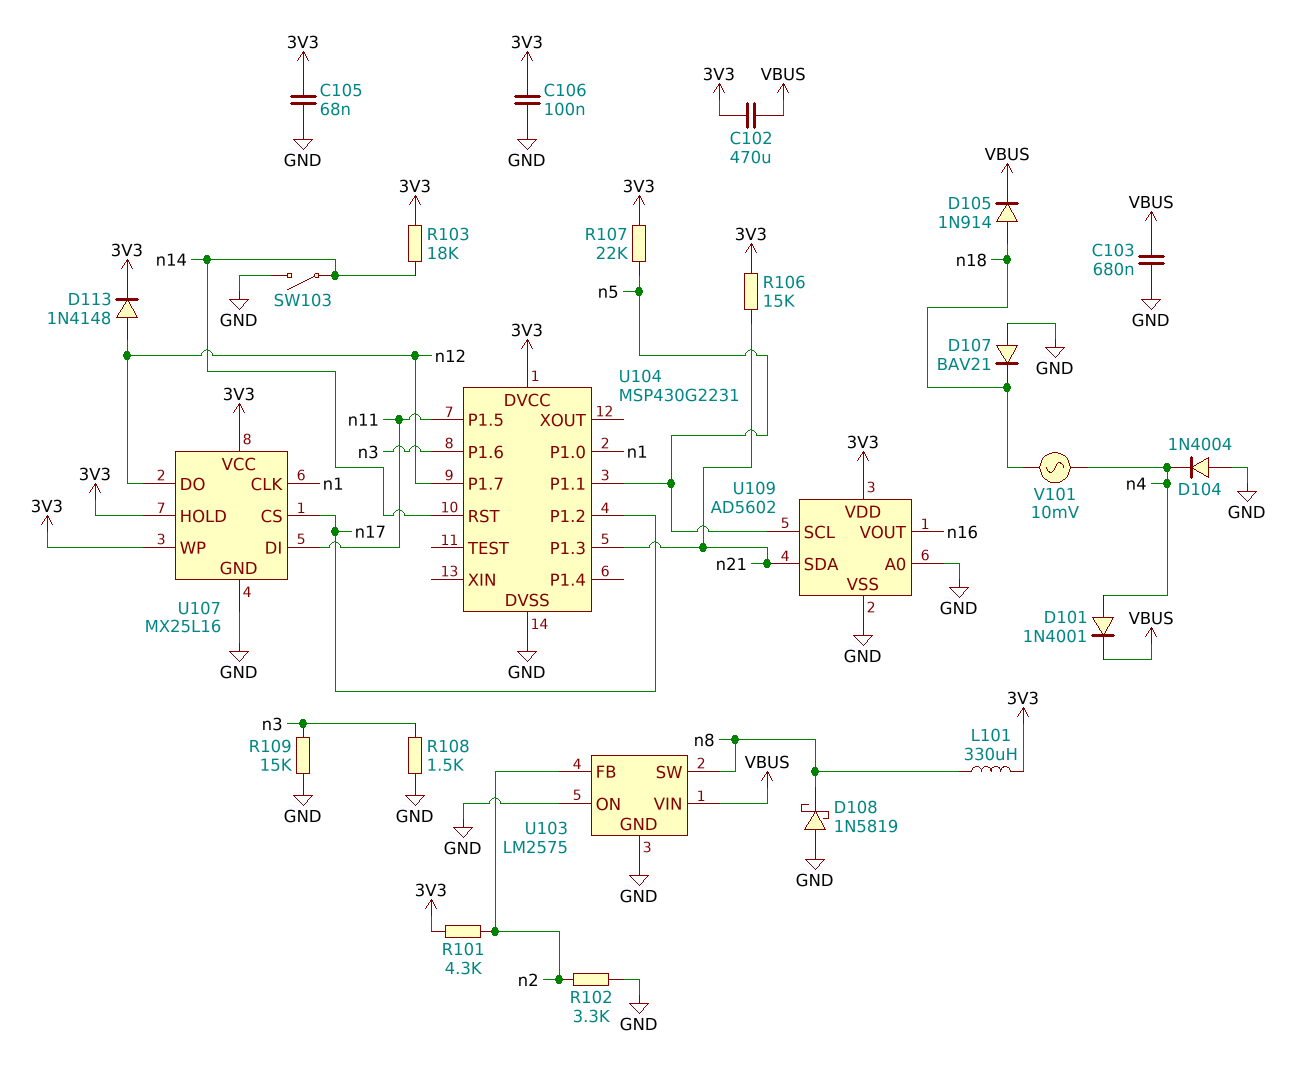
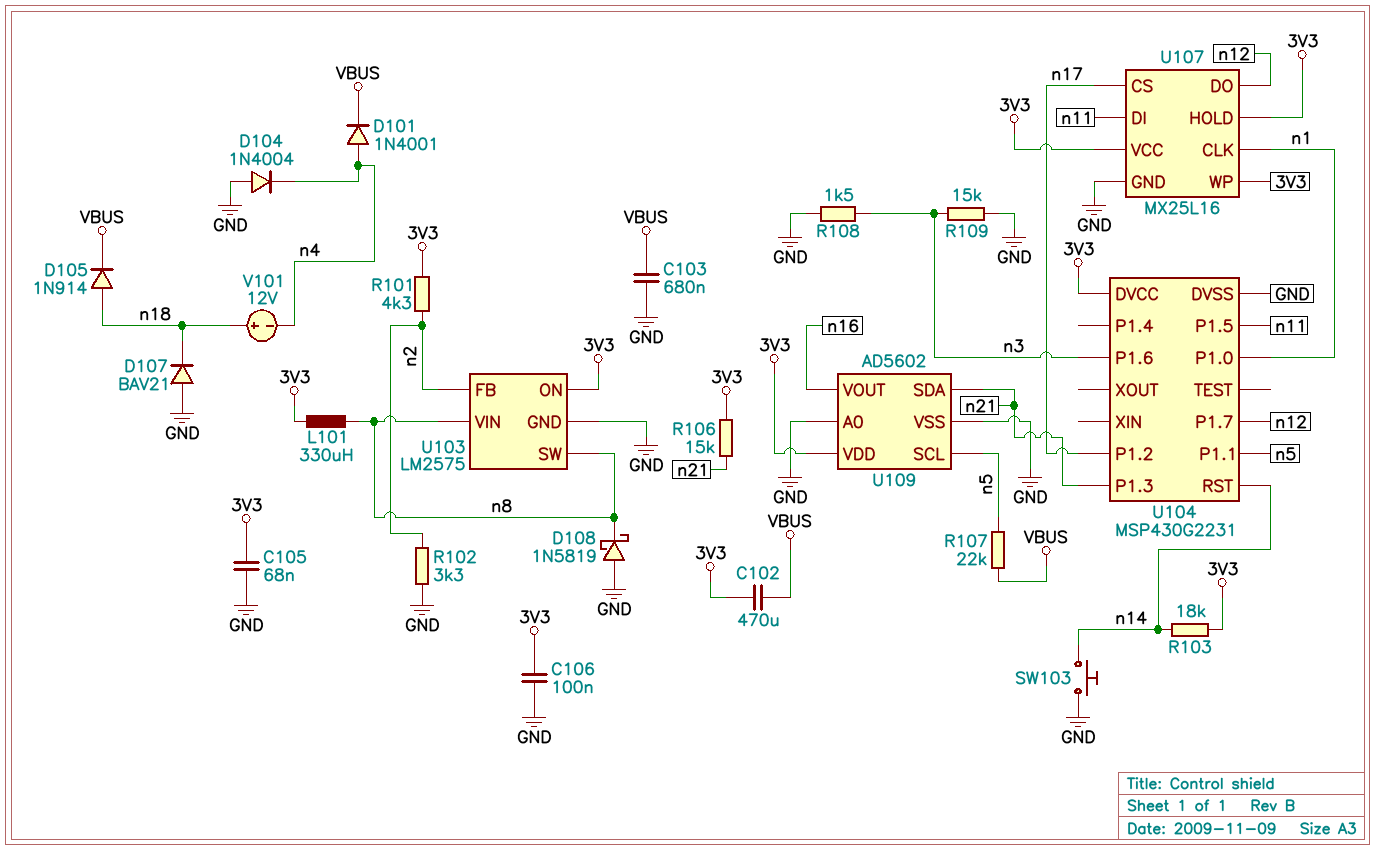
D113: diode 1N4148 (A n12, K 3V3) -> none
R107: 22k (3V3, n5) -> 22k (VBUS, n5)
SW103: switch (GND, n14) -> button (GND, n14)
U103 pin ON: GND -> 3V3
U103 pin VIN: VBUS -> n8
V101: AC 10mV (n4, n18) -> 12V (plus n18, minus n4)

